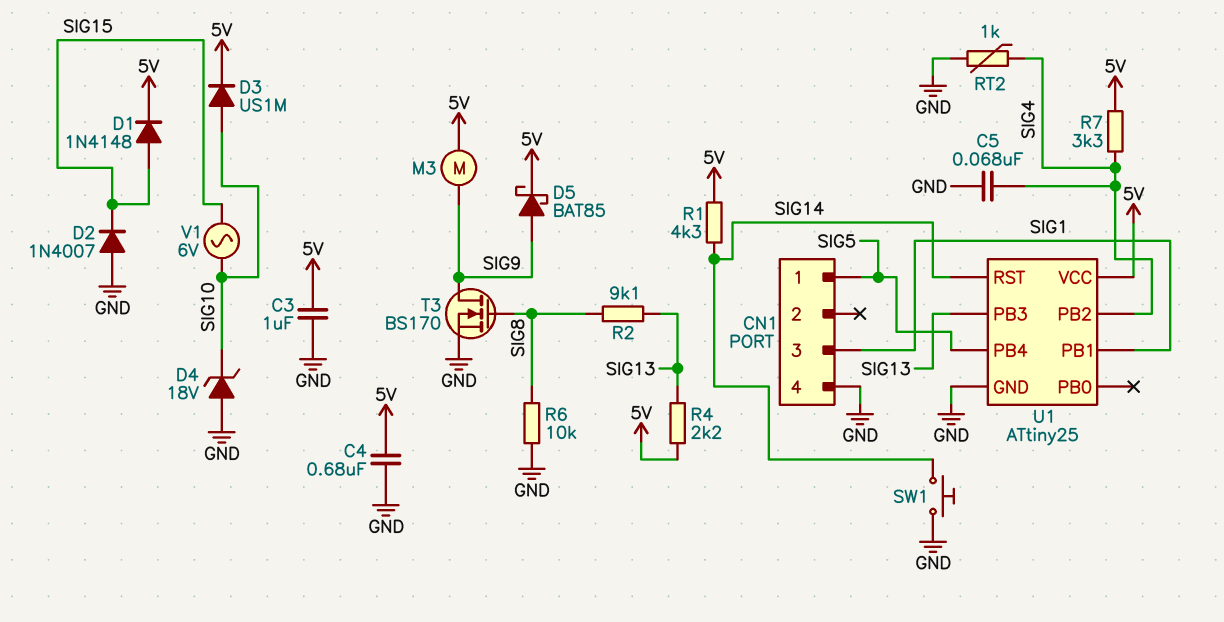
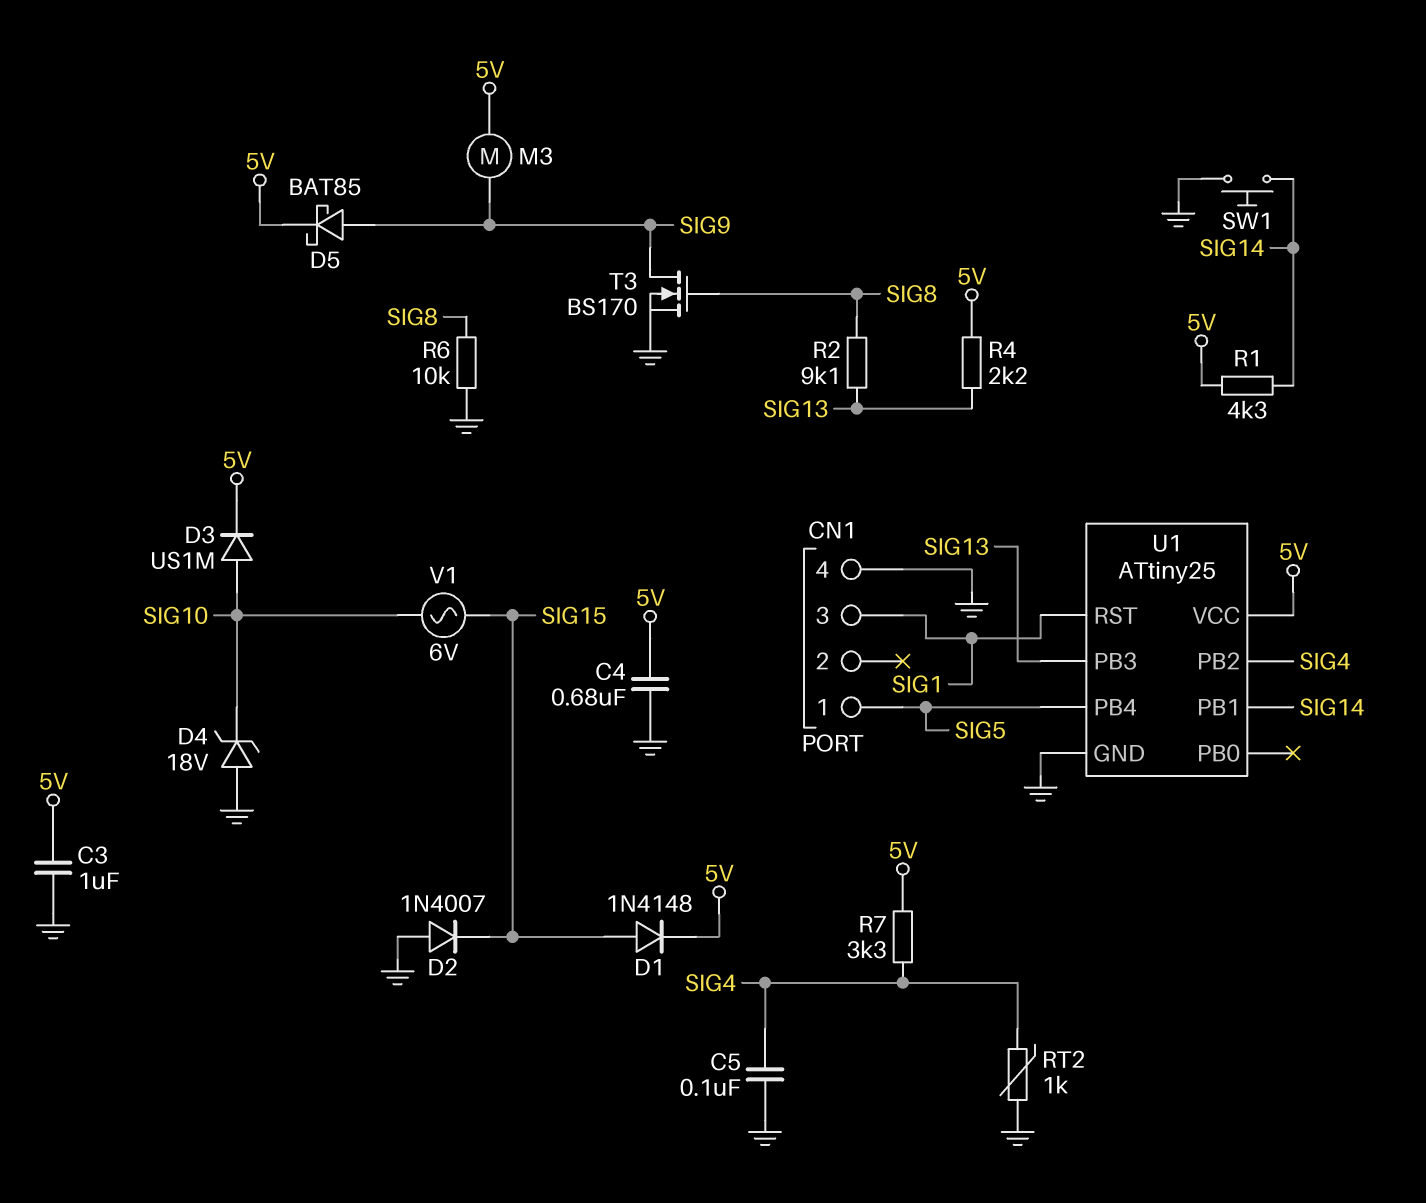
C5: 68nF (GND, SIG4) -> 100nF (GND, SIG4)
U1 pin PB1: SIG1 -> SIG14
U1 pin RST: SIG14 -> SIG1

